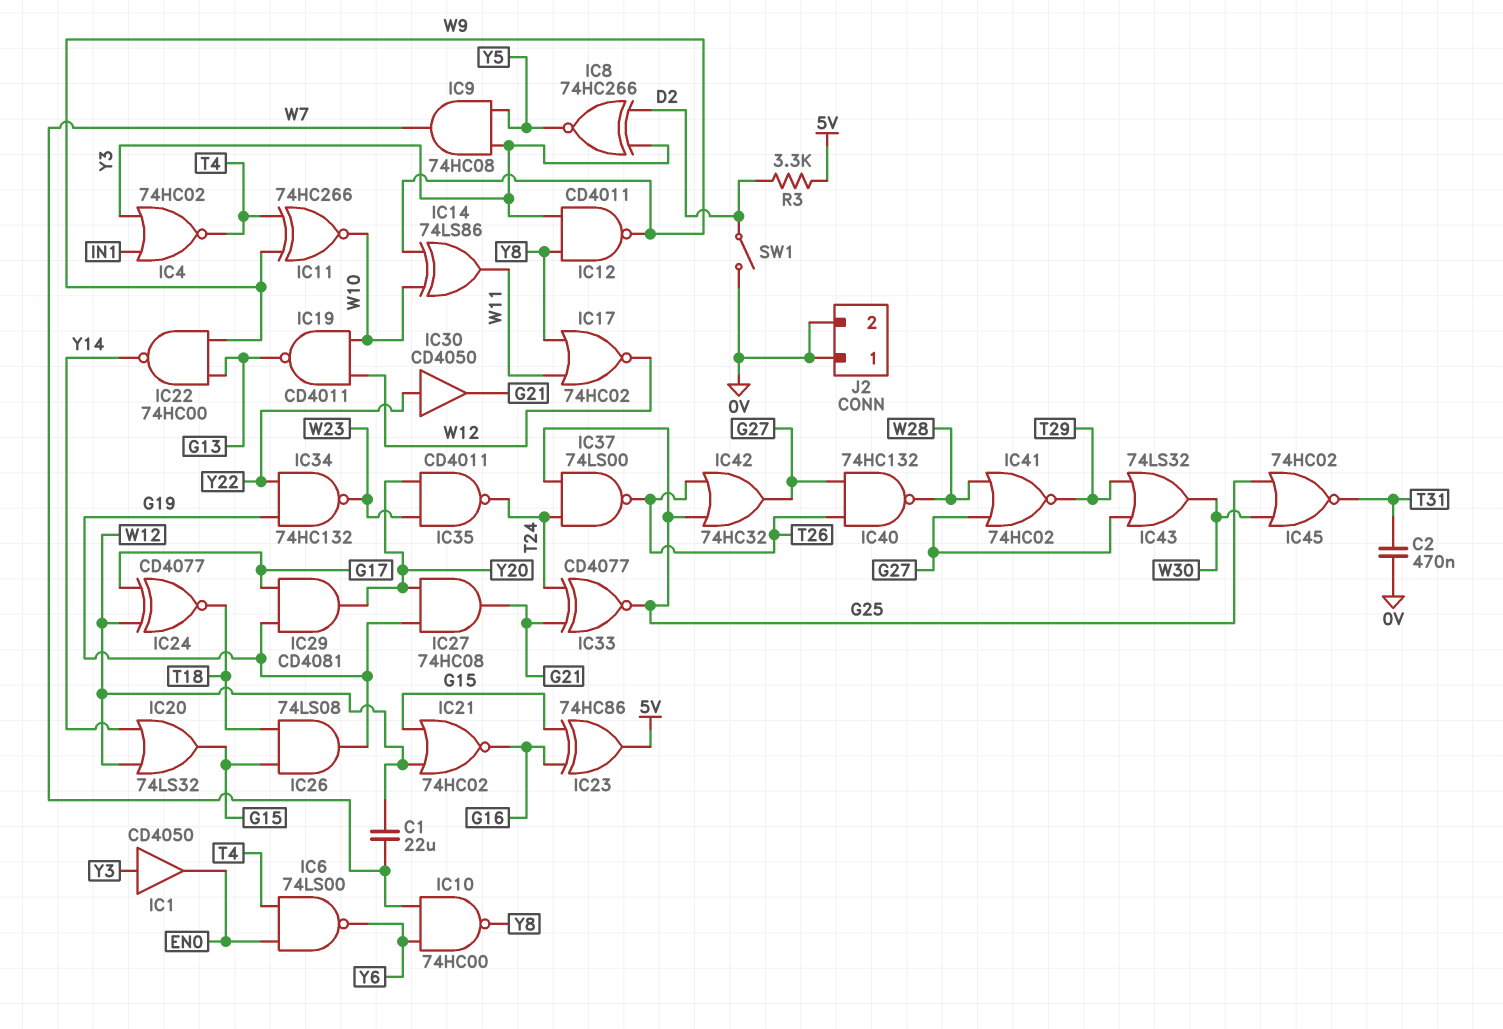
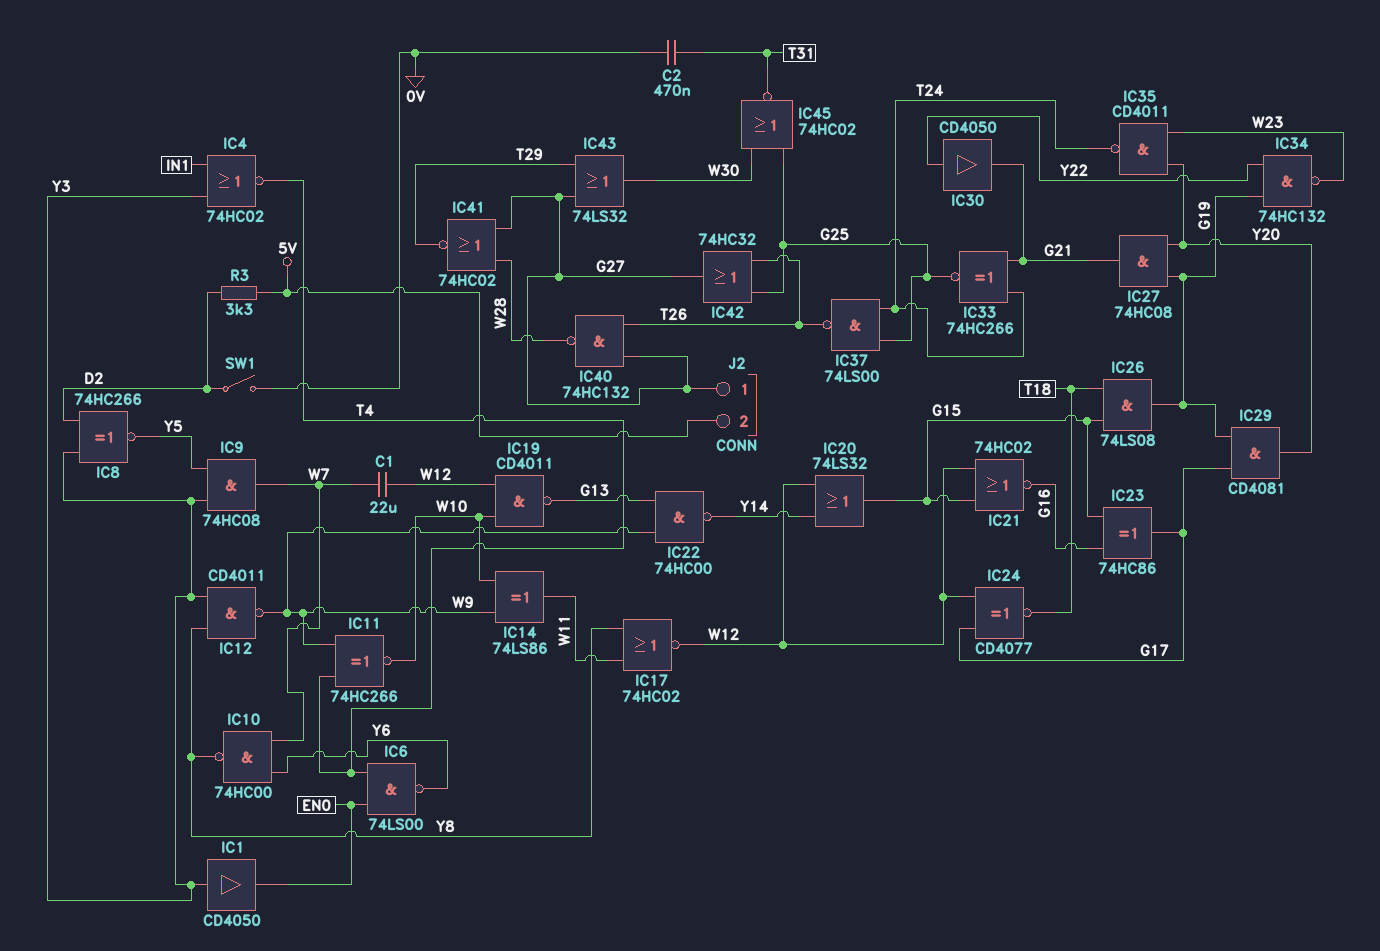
IC23: XOR 74HC86 (in G15, in G16, out 5V) -> XOR 74HC86 (in G15, in G16, out G17)
IC33: XNOR CD4077 (in G21, in T24, out G25) -> XNOR 74HC266 (in G21, in T24, out G25)
J2 pin 1: 0V -> G27
J2 pin 2: 0V -> 5V

